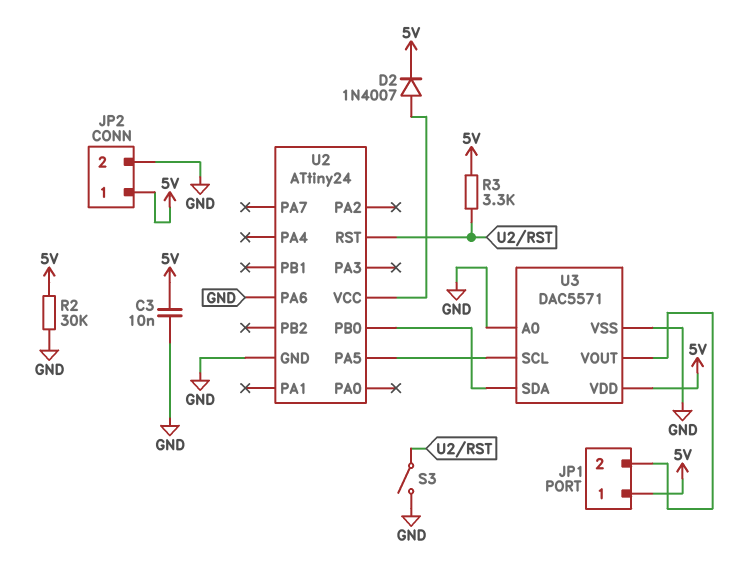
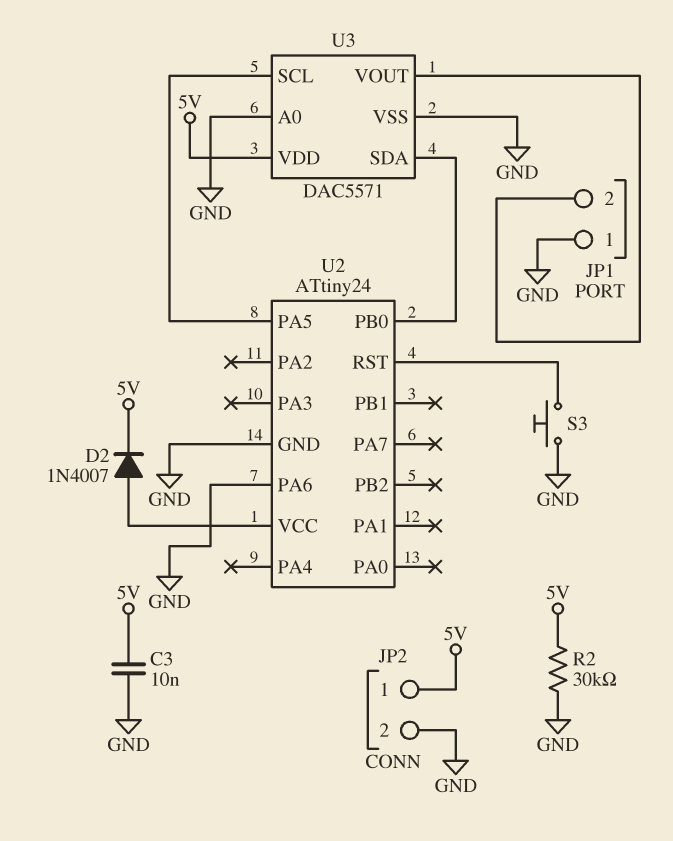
JP1 pin 1: 5V -> GND
R3: 3.3k (5V, U2/RST) -> none
S3: switch (GND, U2/RST) -> button (GND, U2/RST)

